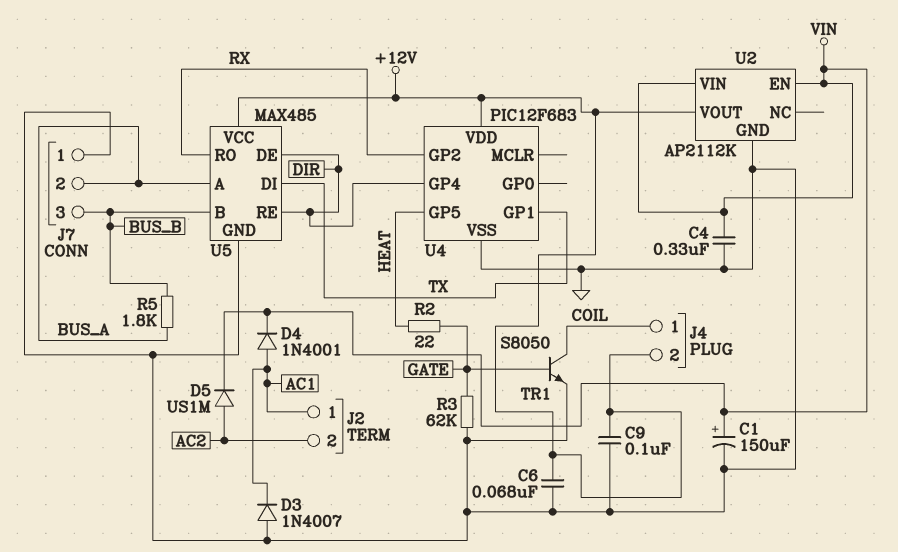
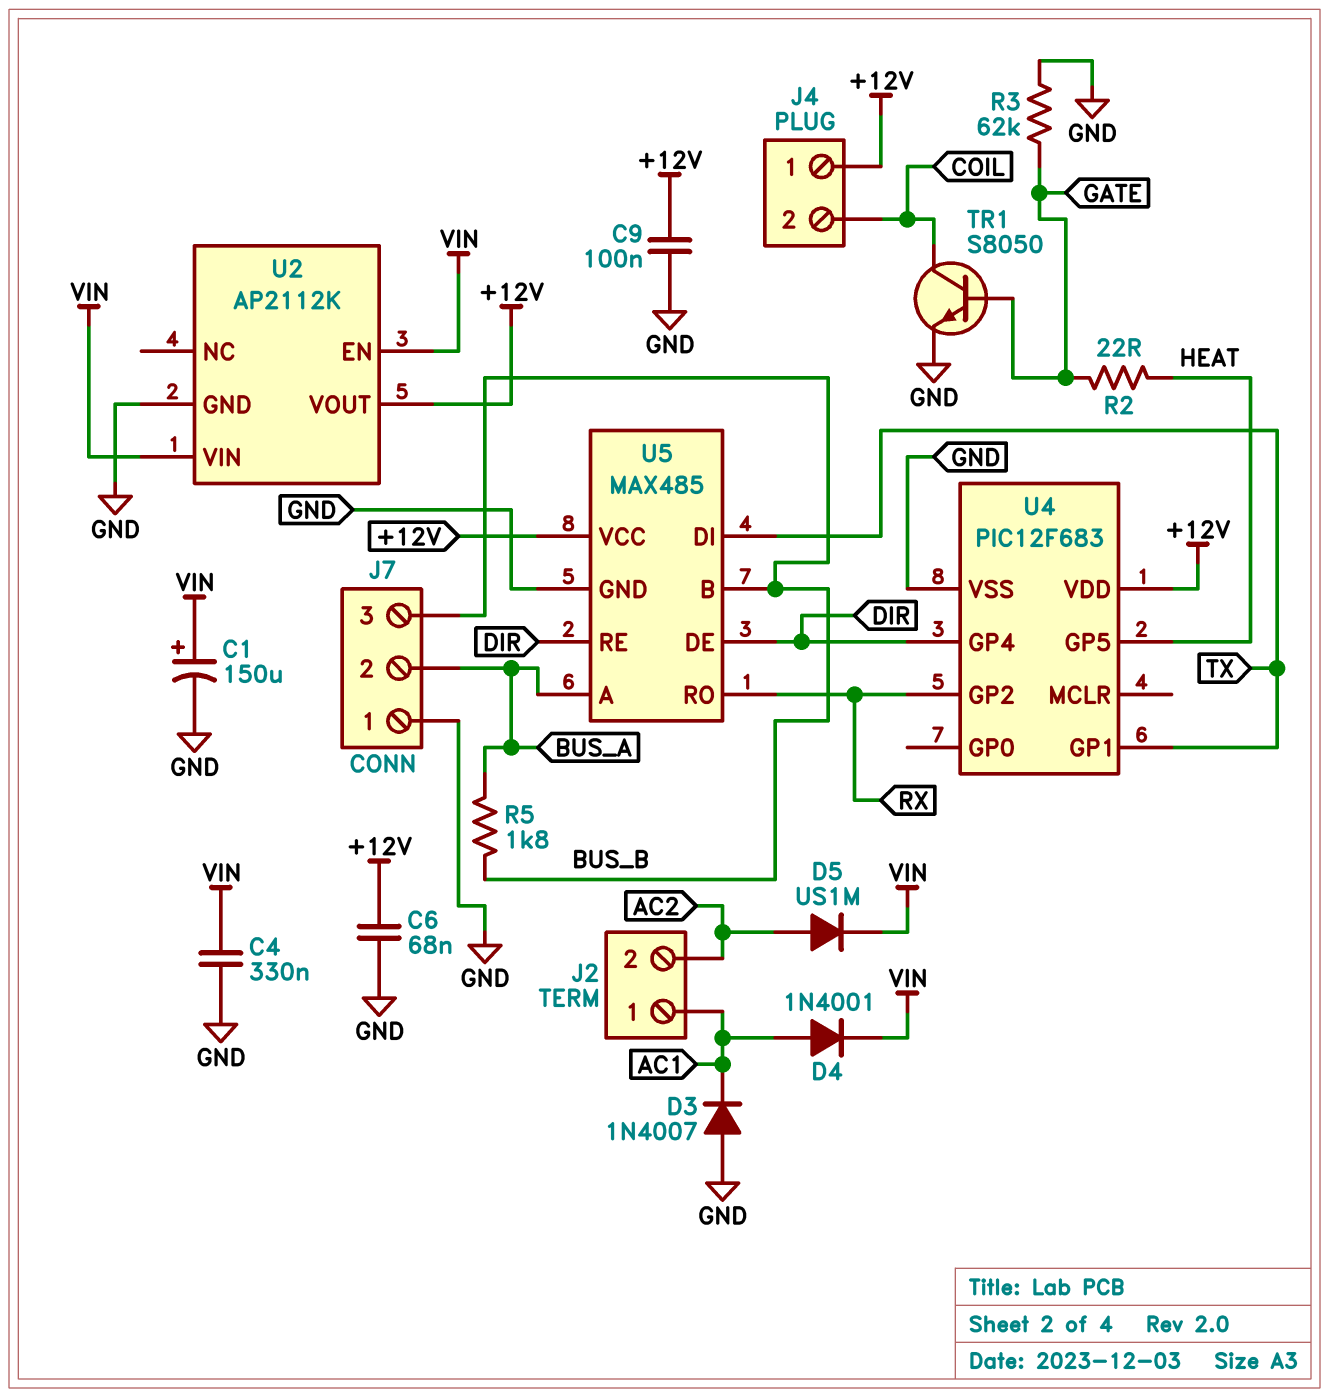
J4 pin 1: COIL -> +12V
J4 pin 2: +12V -> COIL

